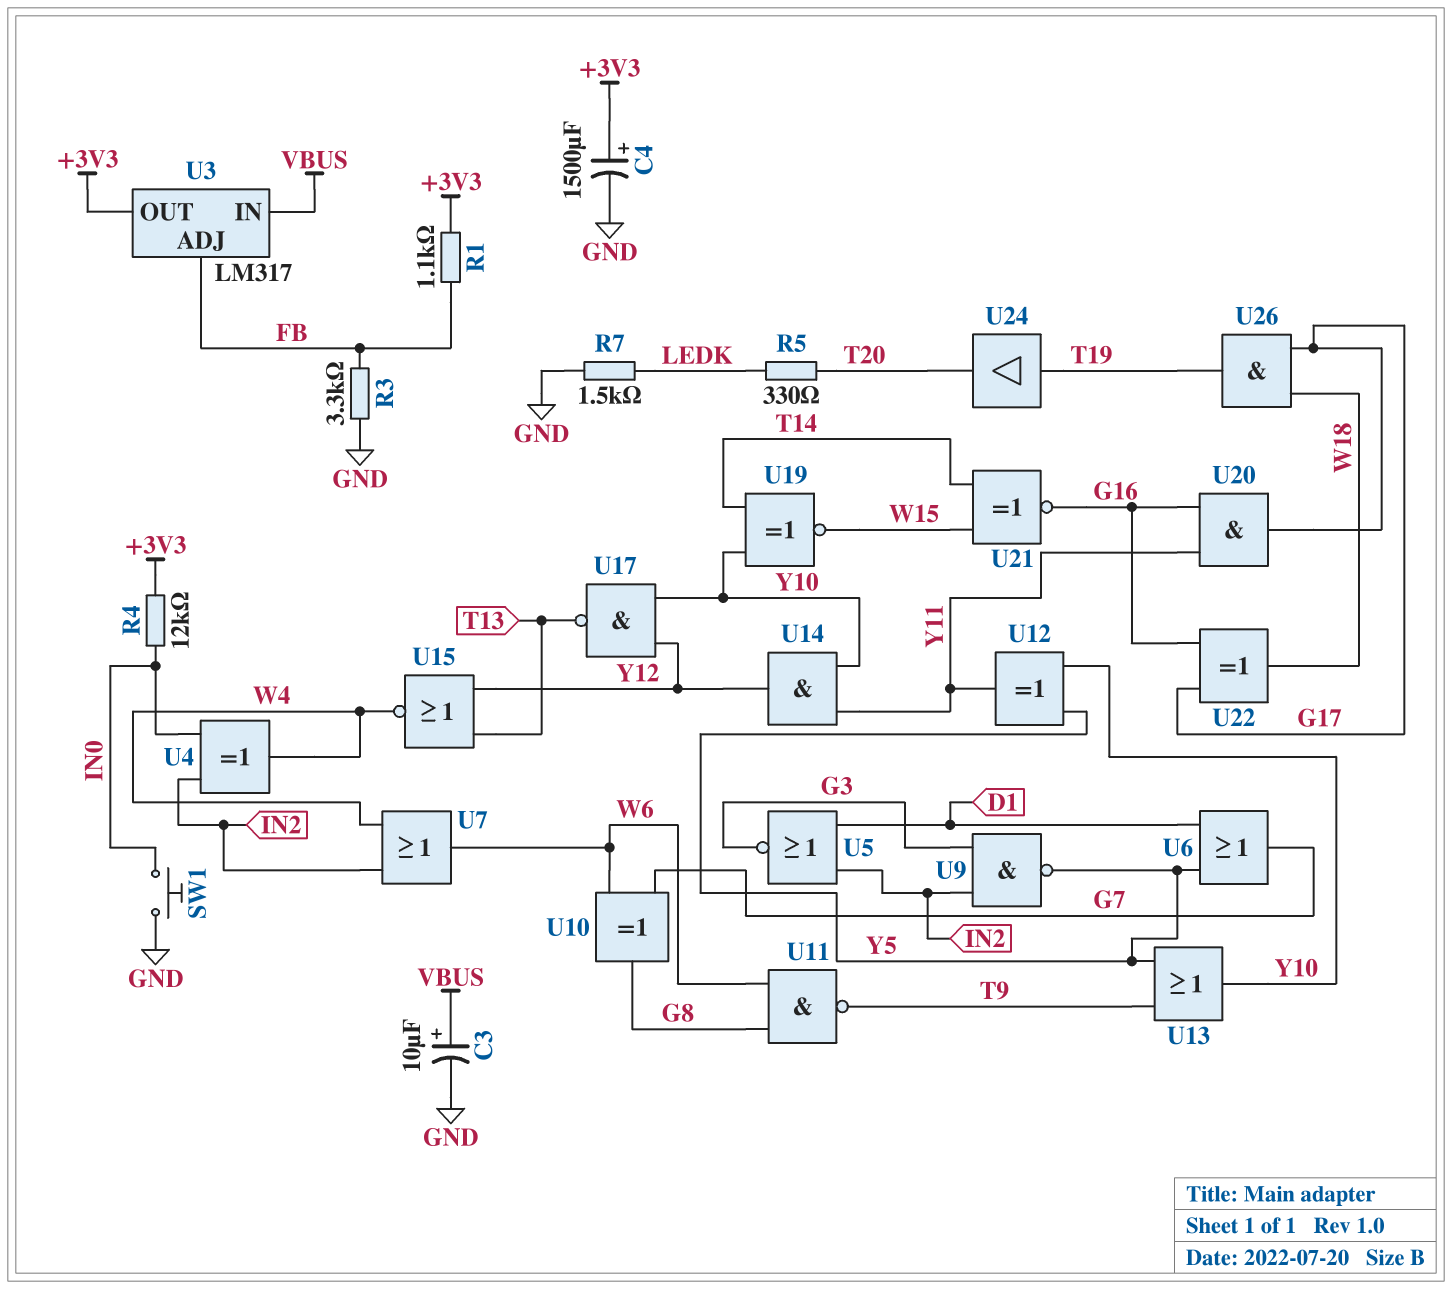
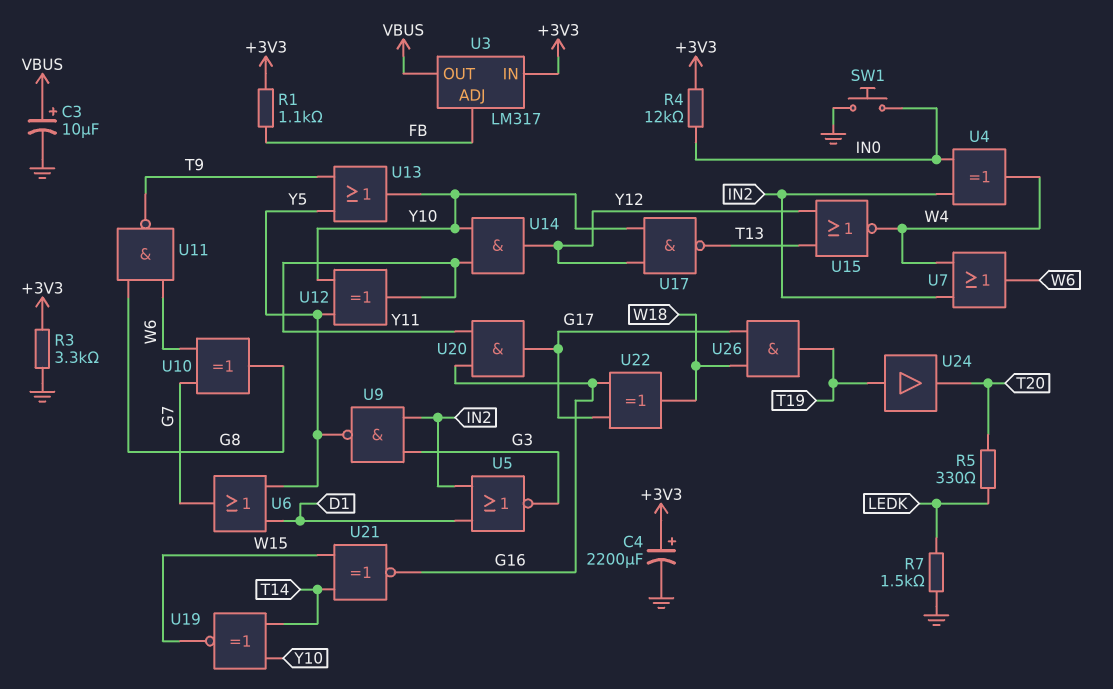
C4: 1500uF (plus +3V3, minus GND) -> 2200uF (plus +3V3, minus GND)
R3: 3.3k (FB, GND) -> 3.3k (+3V3, GND)
U3 pin IN: VBUS -> +3V3
U3 pin OUT: +3V3 -> VBUS

